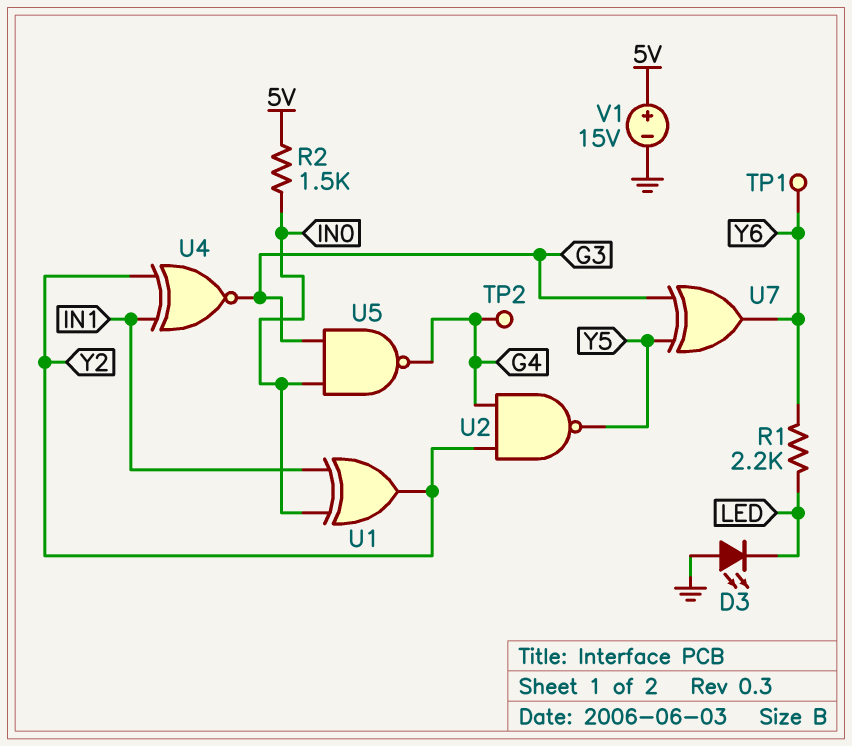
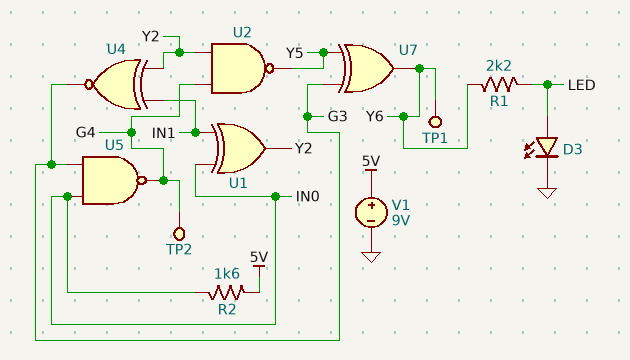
D3: LED (A GND, K LED) -> LED (A LED, K GND)
R2: 1.5k (5V, IN0) -> 1.6k (5V, IN0)
V1: 15V (plus 5V, minus GND) -> 9V (plus 5V, minus GND)

